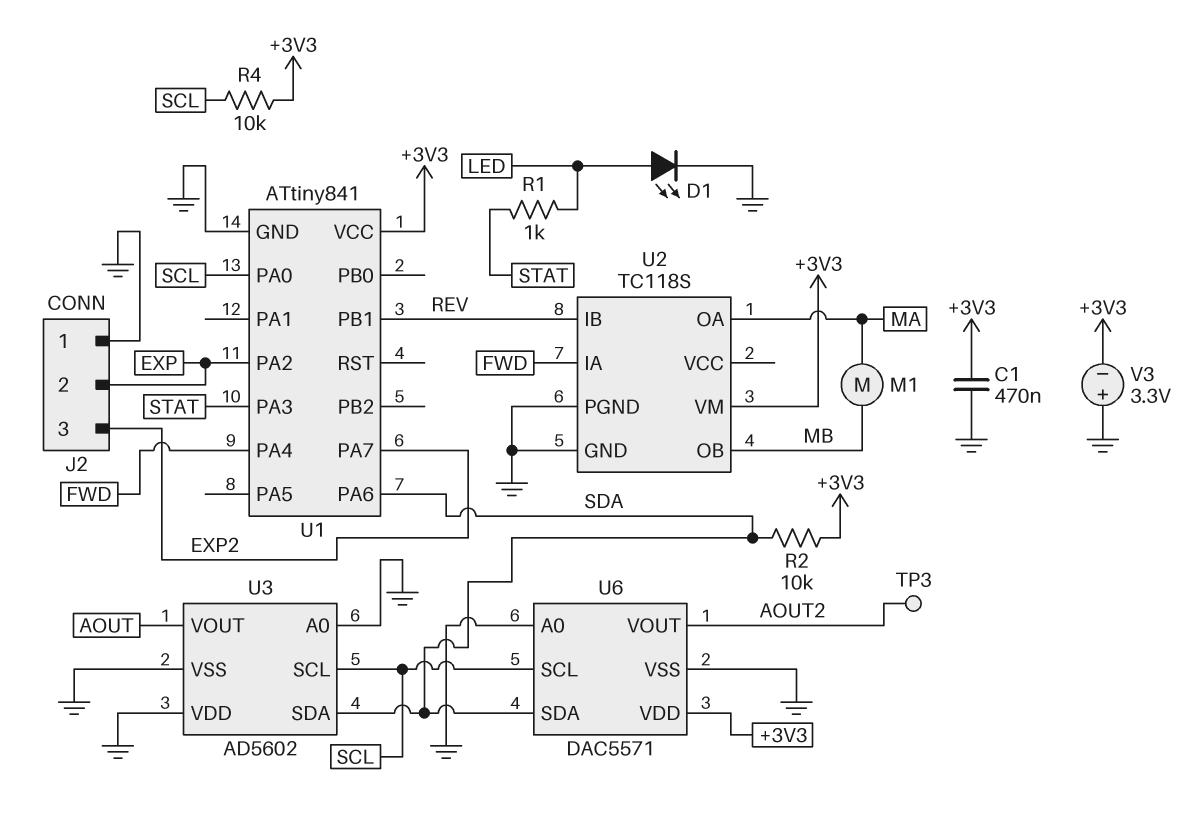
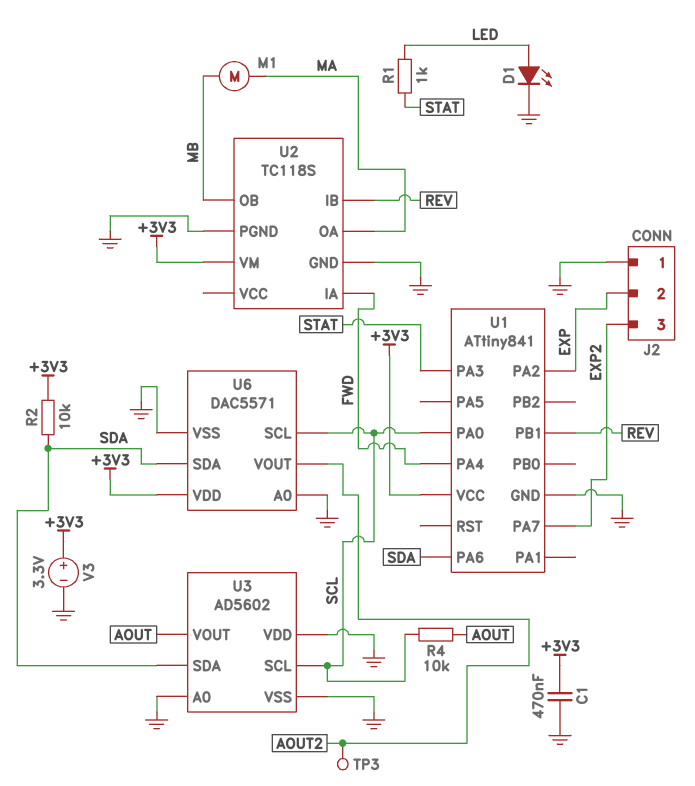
R4: 10k (+3V3, SCL) -> 10k (AOUT, SCL)
V3: 3.3V (plus GND, minus +3V3) -> 3.3V (plus +3V3, minus GND)

